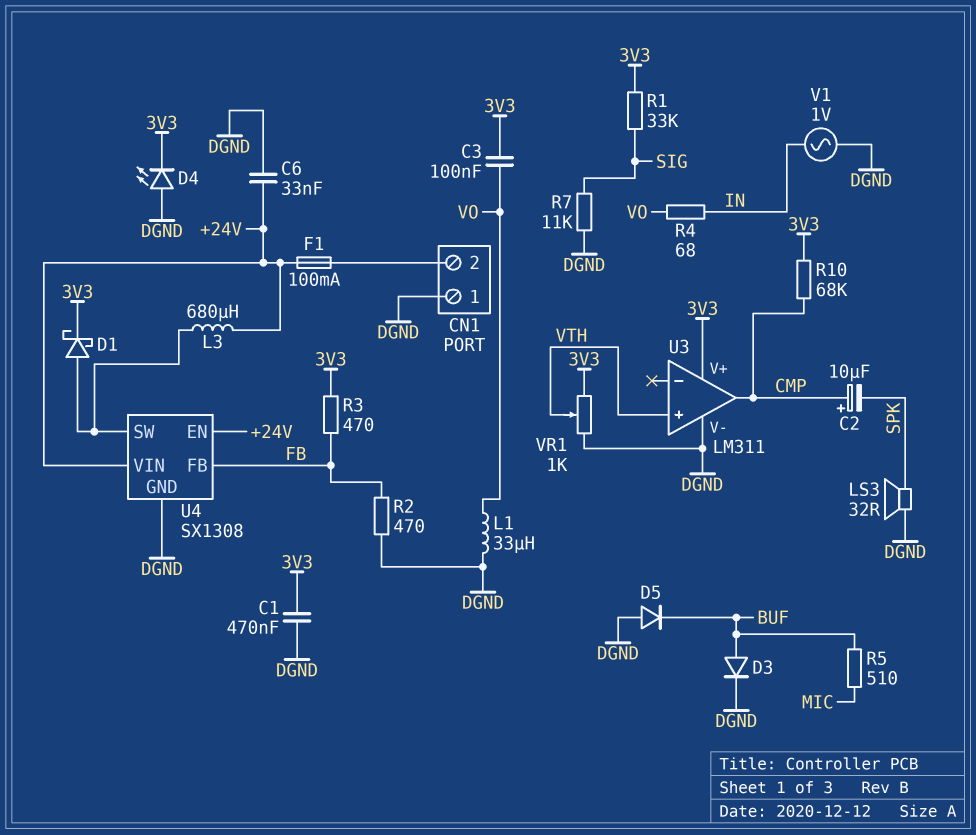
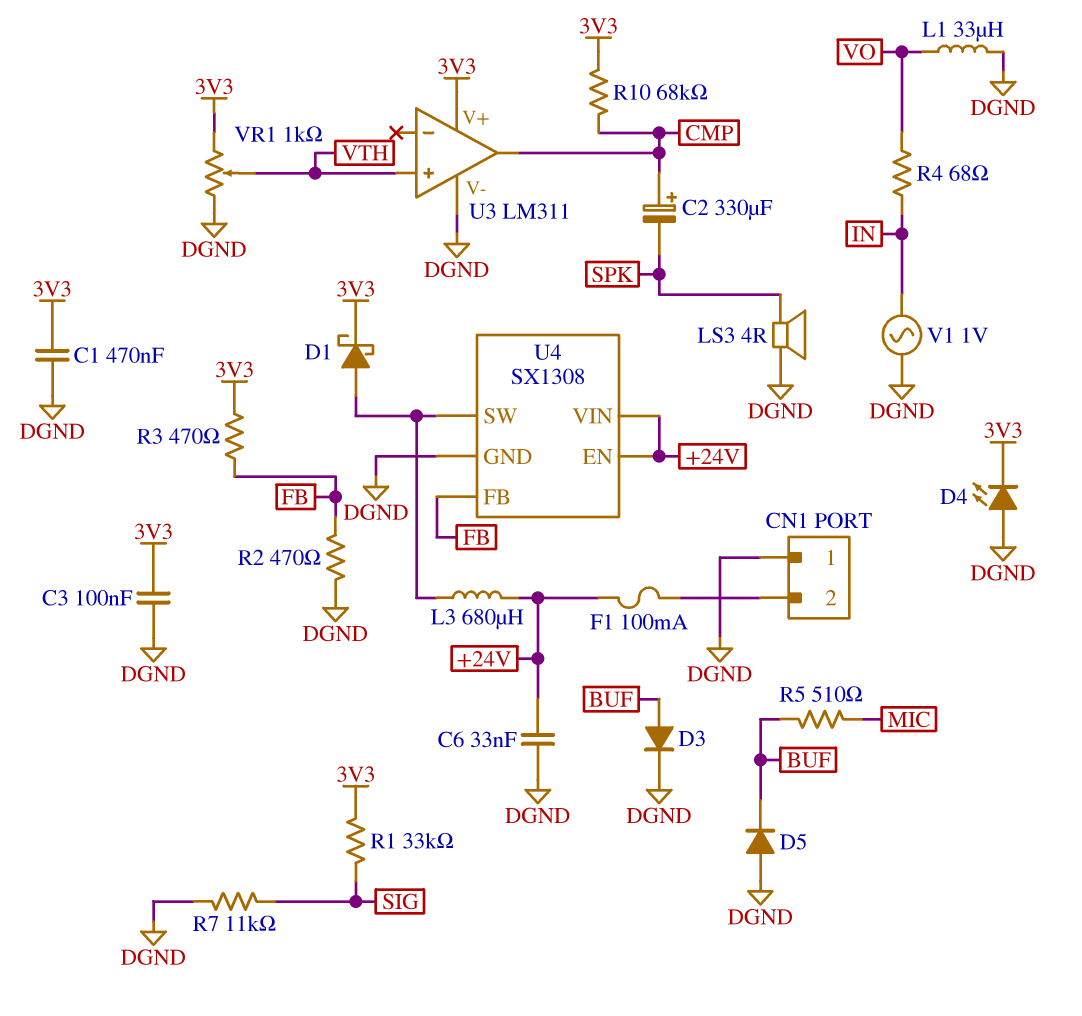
C2: 10uF (plus CMP, minus SPK) -> 330uF (plus CMP, minus SPK)
C3: 100nF (3V3, VO) -> 100nF (3V3, DGND)
LS3: speaker 32R (DGND, SPK) -> speaker 4R (DGND, SPK)

